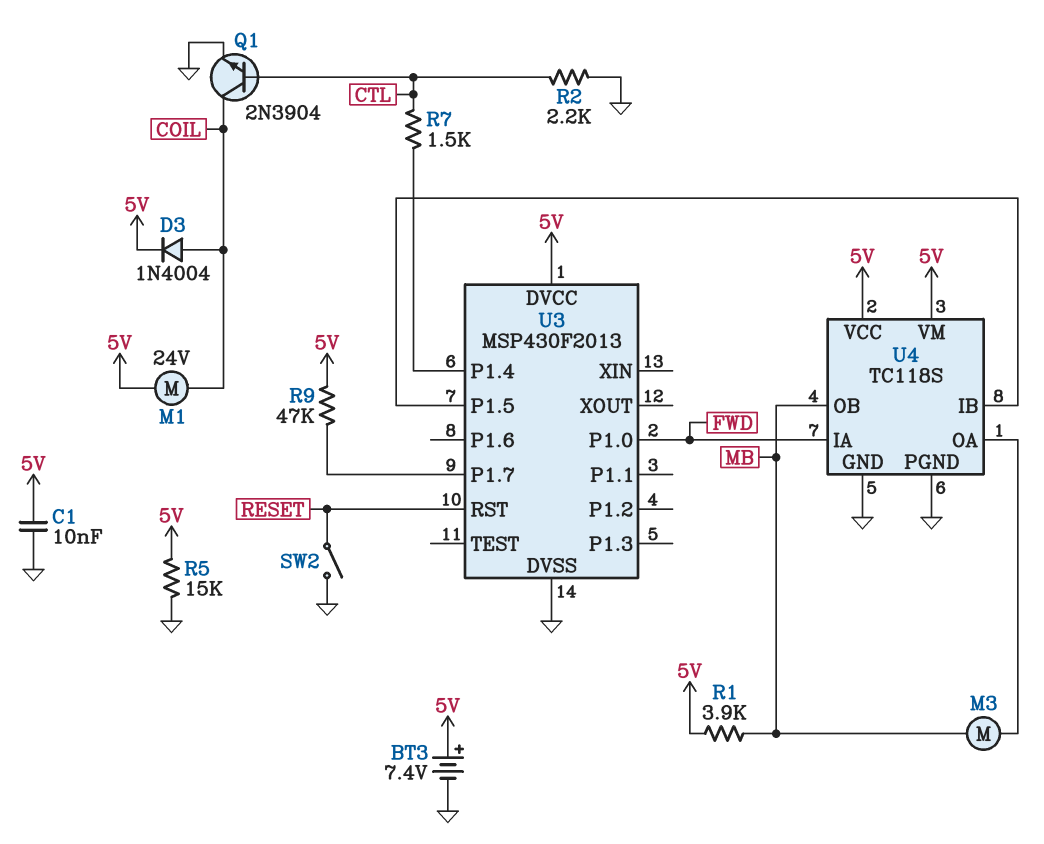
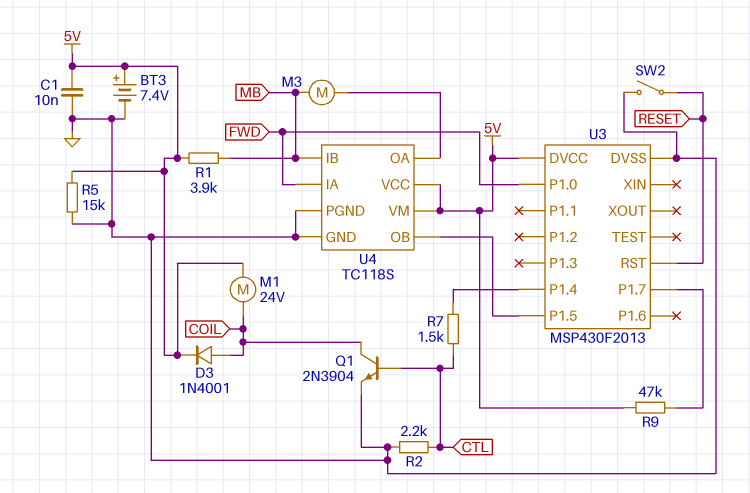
D3: diode 1N4004 (A COIL, K 5V) -> diode 1N4001 (A COIL, K 5V)
U4 pin IB: U3/P1.5 -> MB
U4 pin OB: MB -> U3/P1.5

